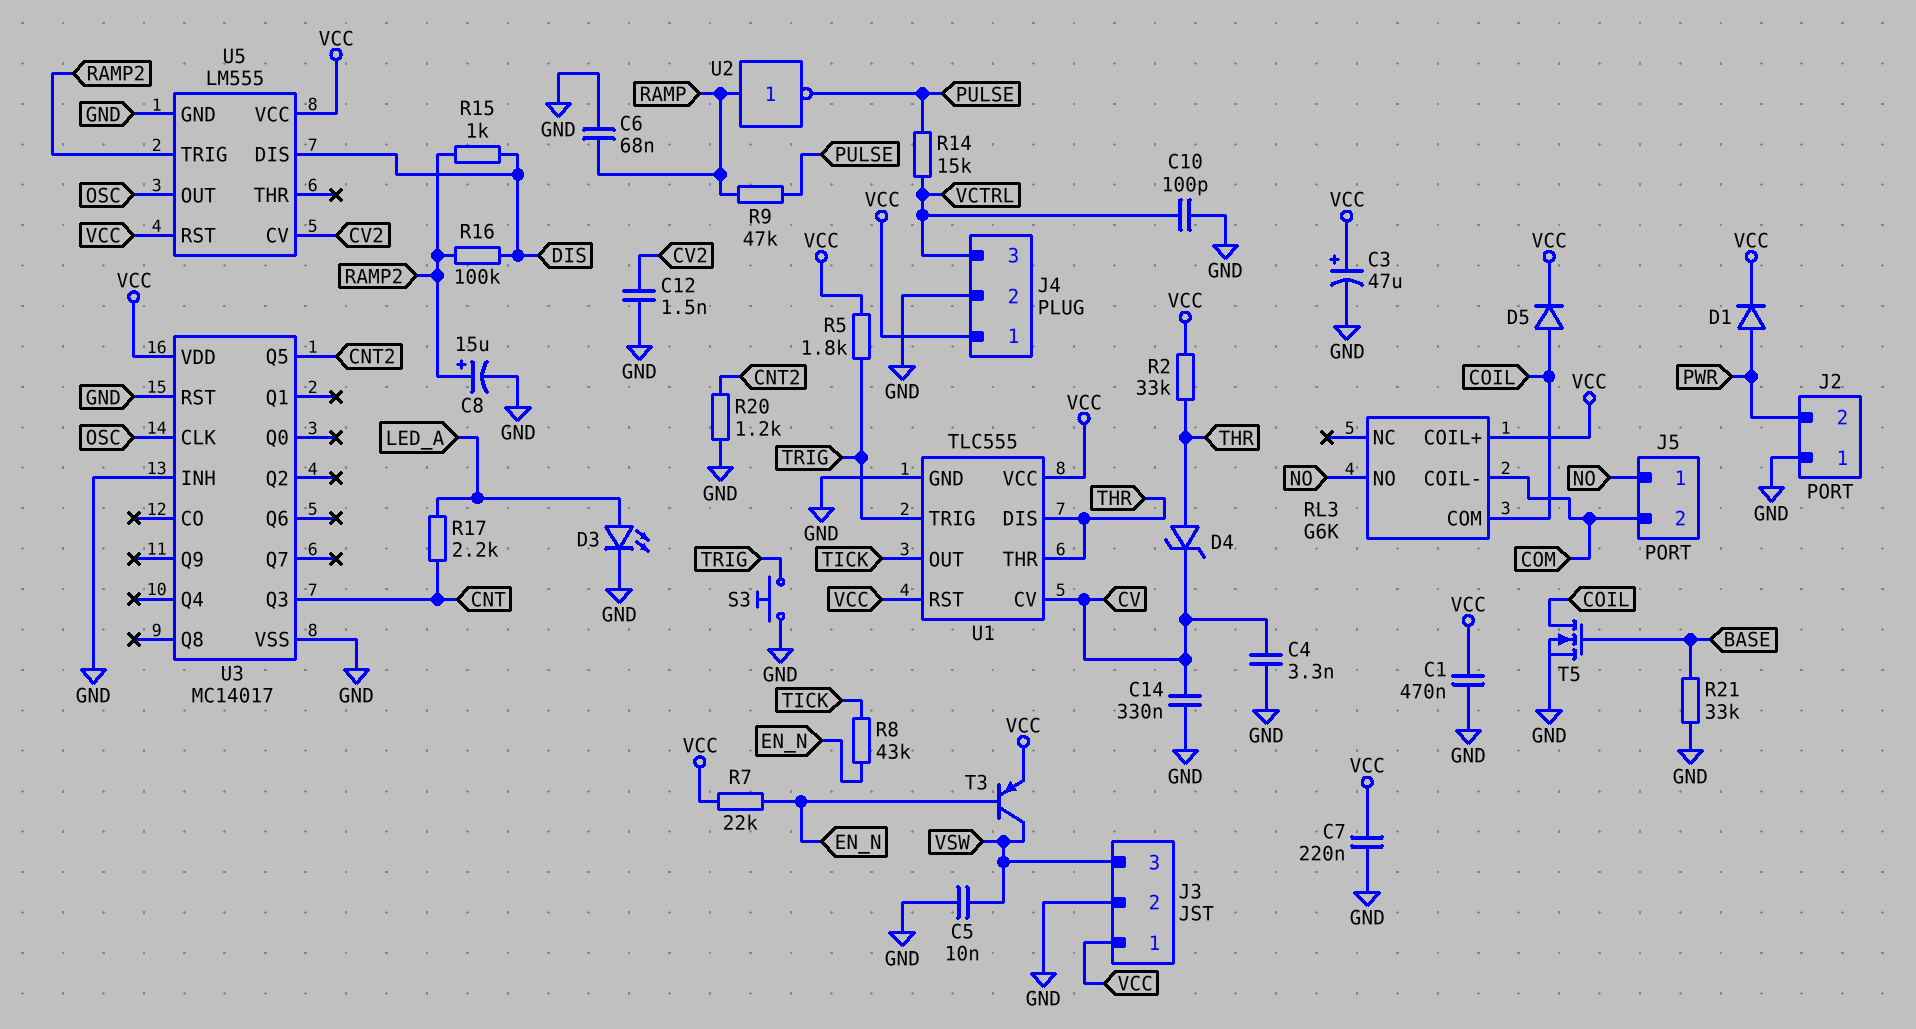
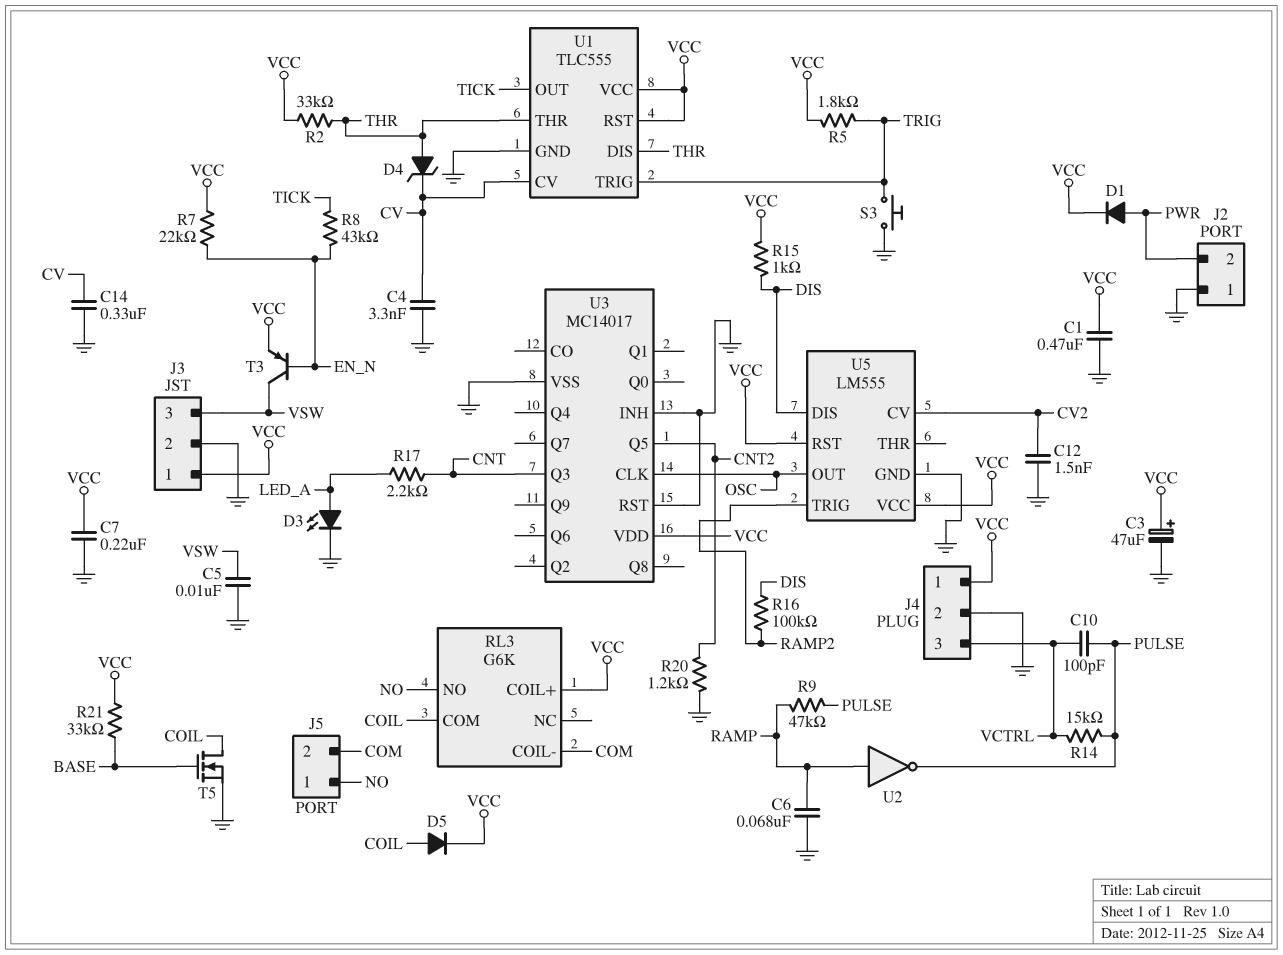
C8: 15uF (plus RAMP2, minus GND) -> none
C10: 100pF (GND, VCTRL) -> 100pF (PULSE, VCTRL)
R15: 1k (DIS, RAMP2) -> 1k (DIS, VCC)
R21: 33k (BASE, GND) -> 33k (BASE, VCC)

